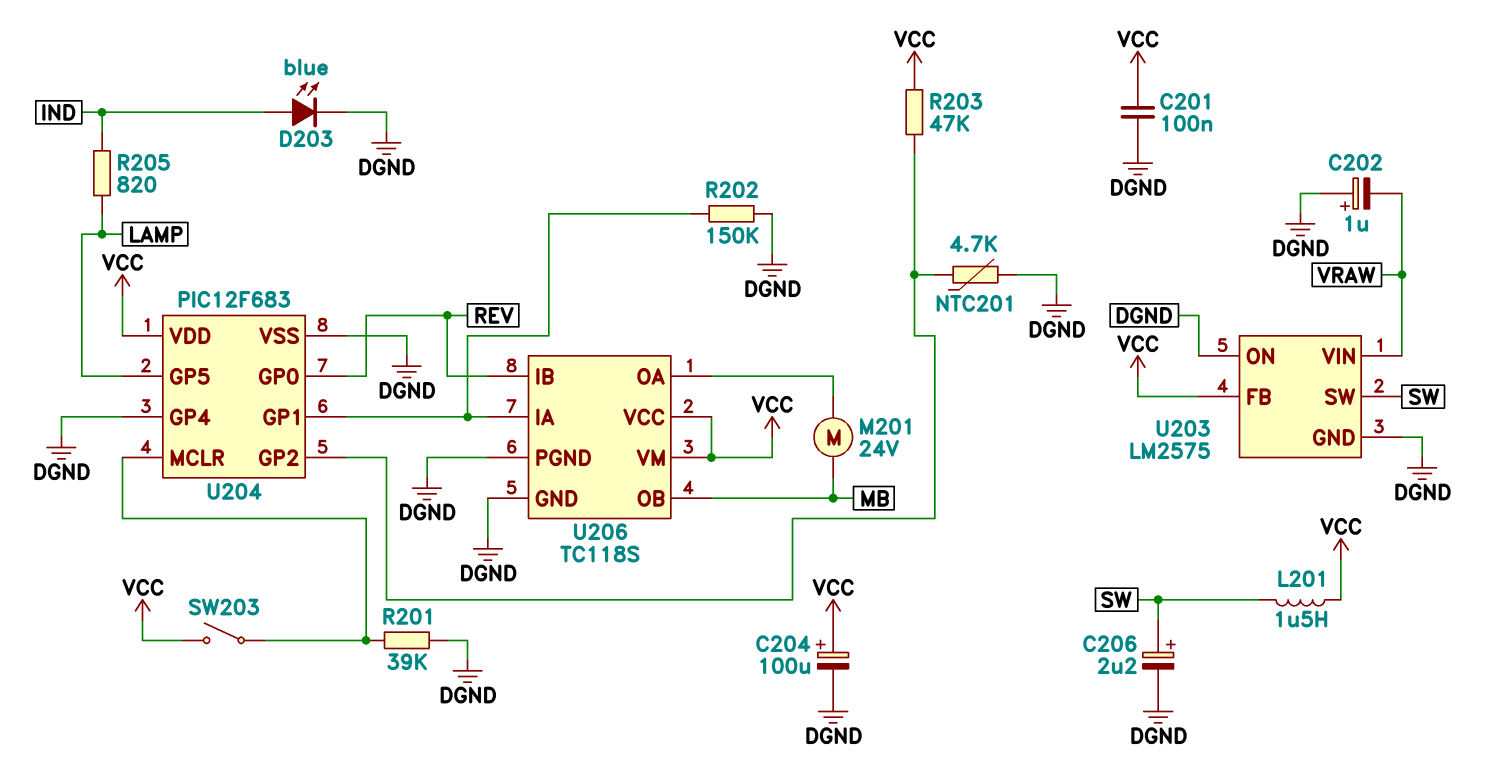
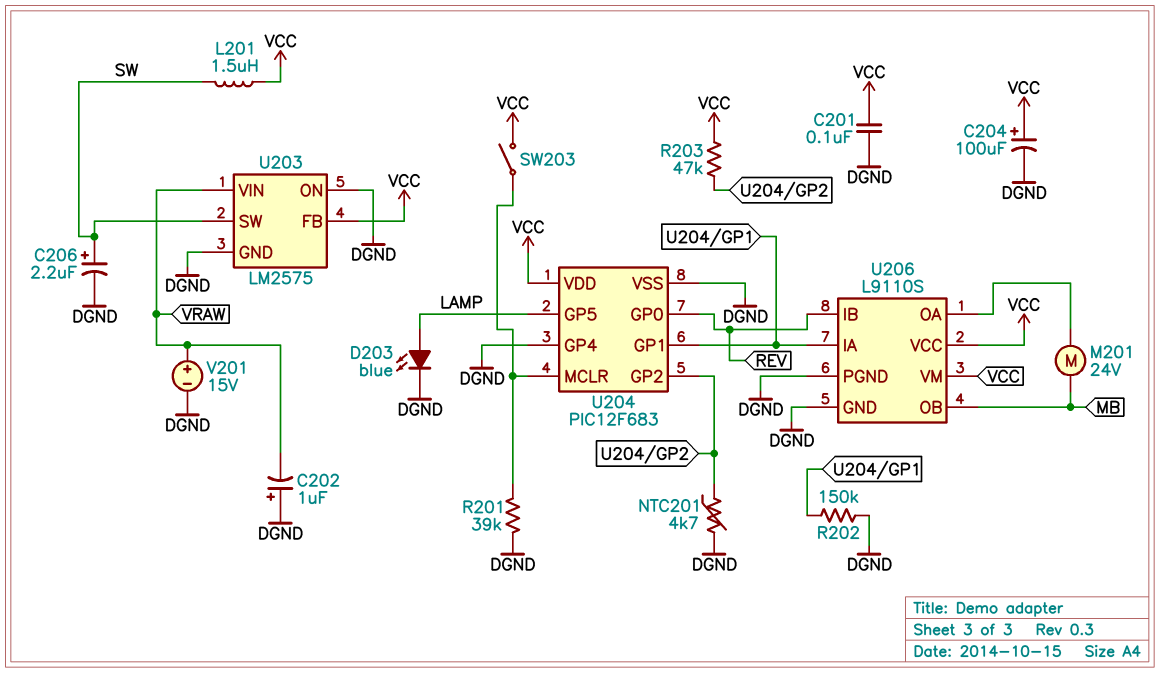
D203: LED blue (A IND, K DGND) -> LED blue (A LAMP, K DGND)
R205: 820 (IND, LAMP) -> none
U206: TC118S -> L9110S
V201: none -> 15V (plus VRAW, minus DGND)

